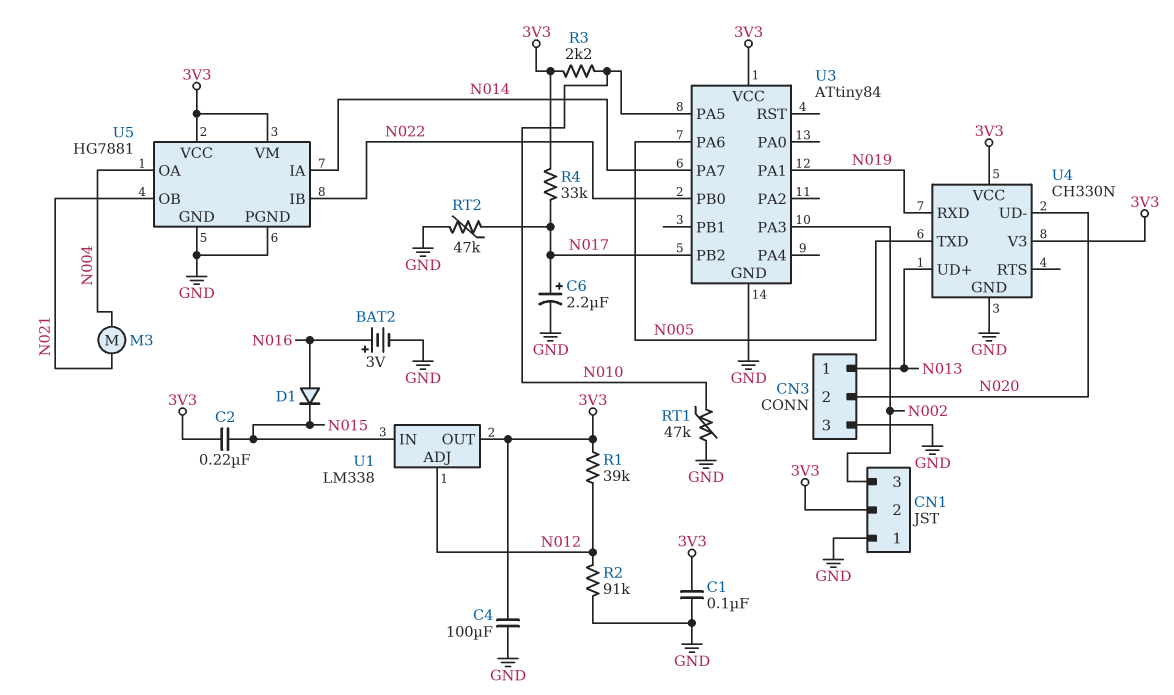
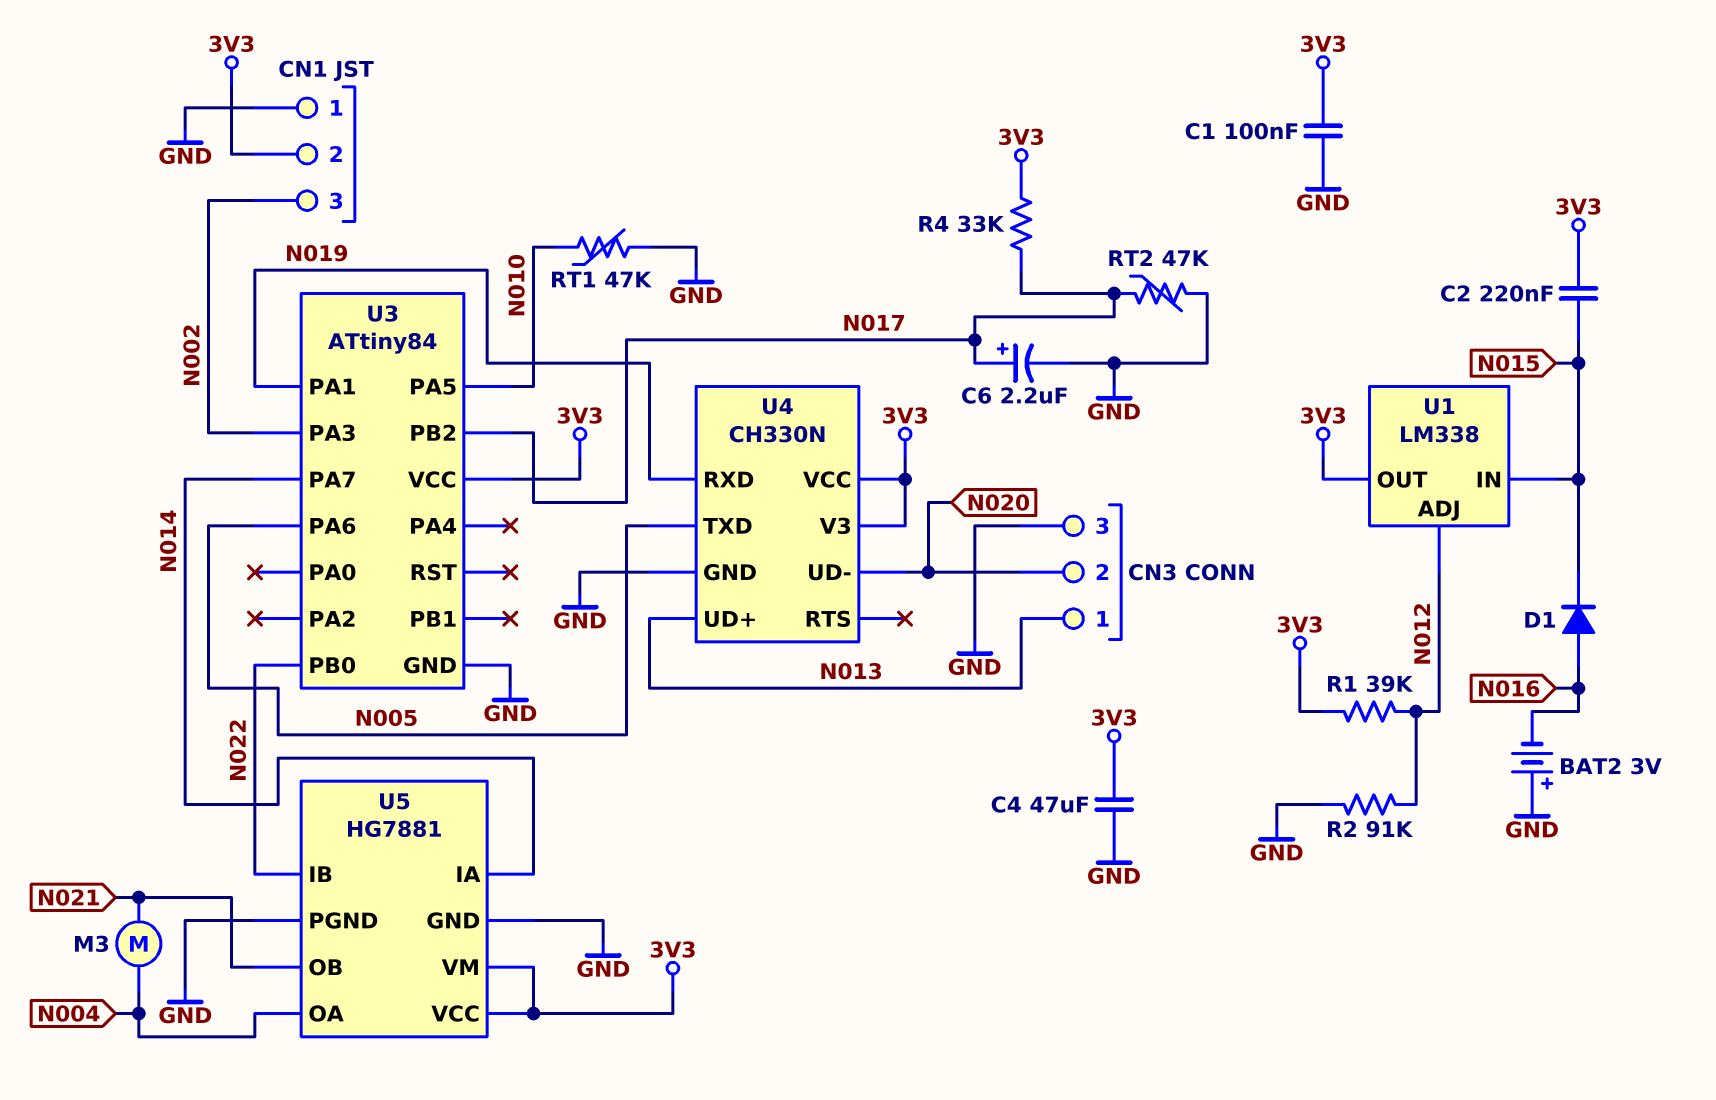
BAT2: 3V (plus N016, minus GND) -> 3V (plus GND, minus N016)
C4: 100uF (3V3, GND) -> 47uF (3V3, GND)
R3: 2.2k (3V3, N010) -> none

